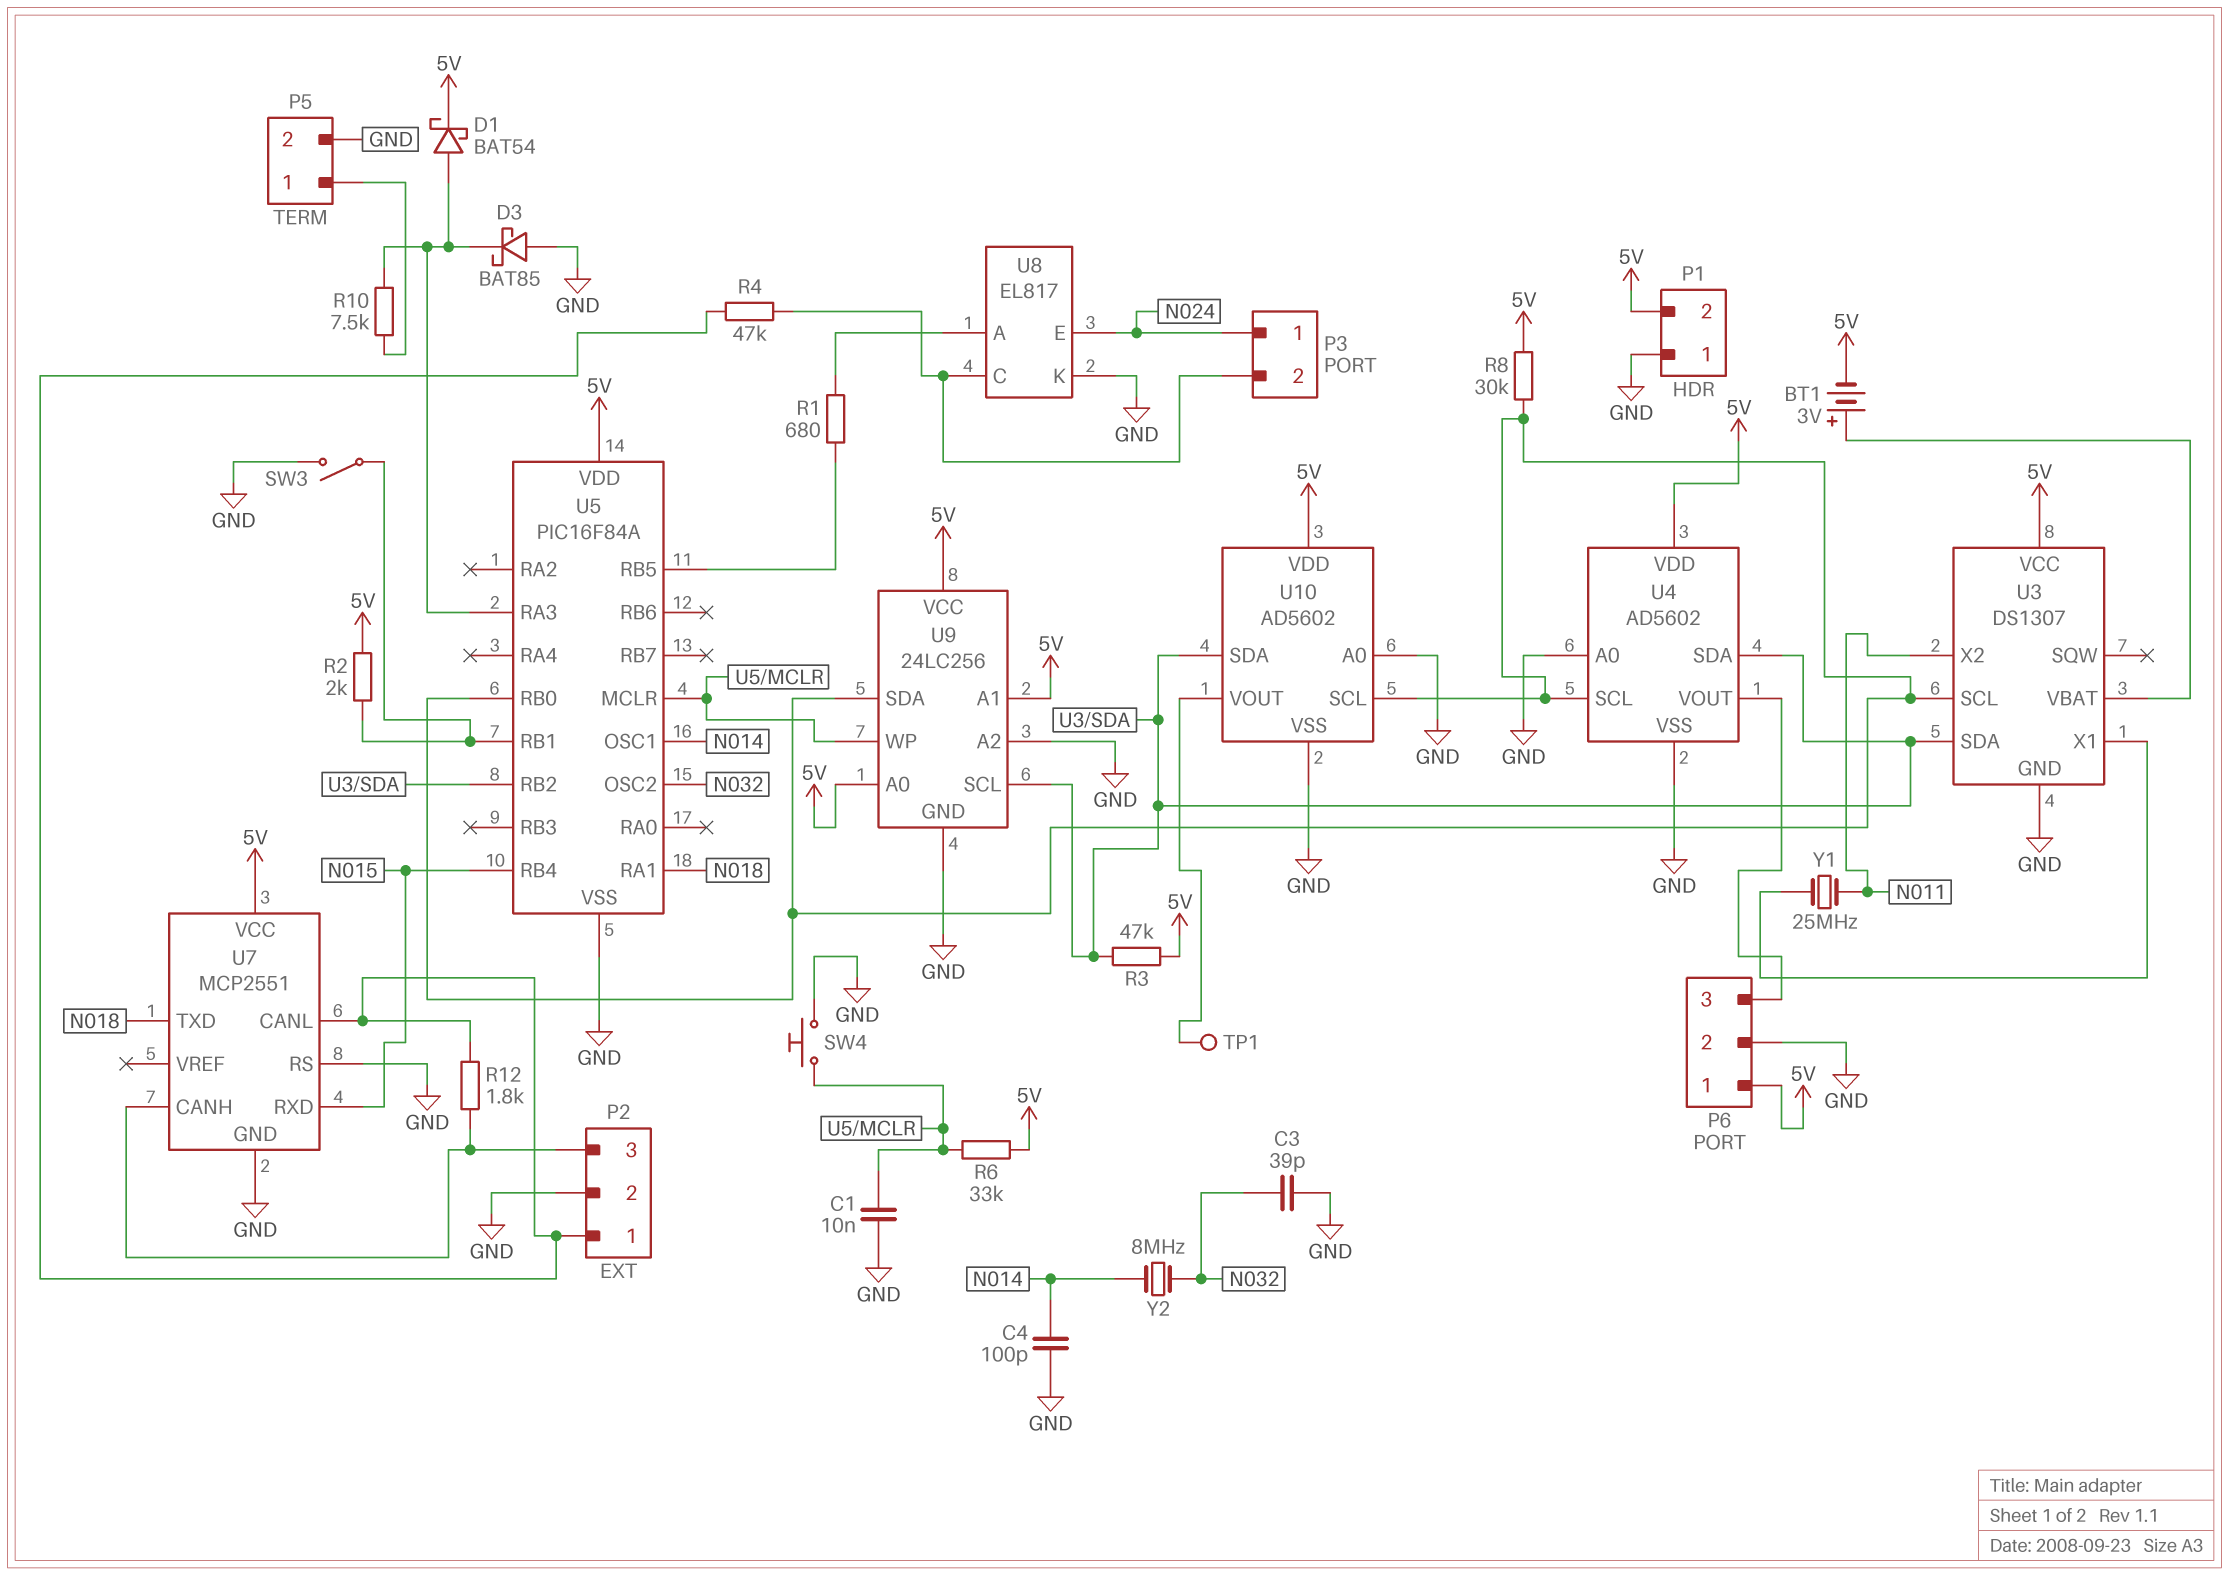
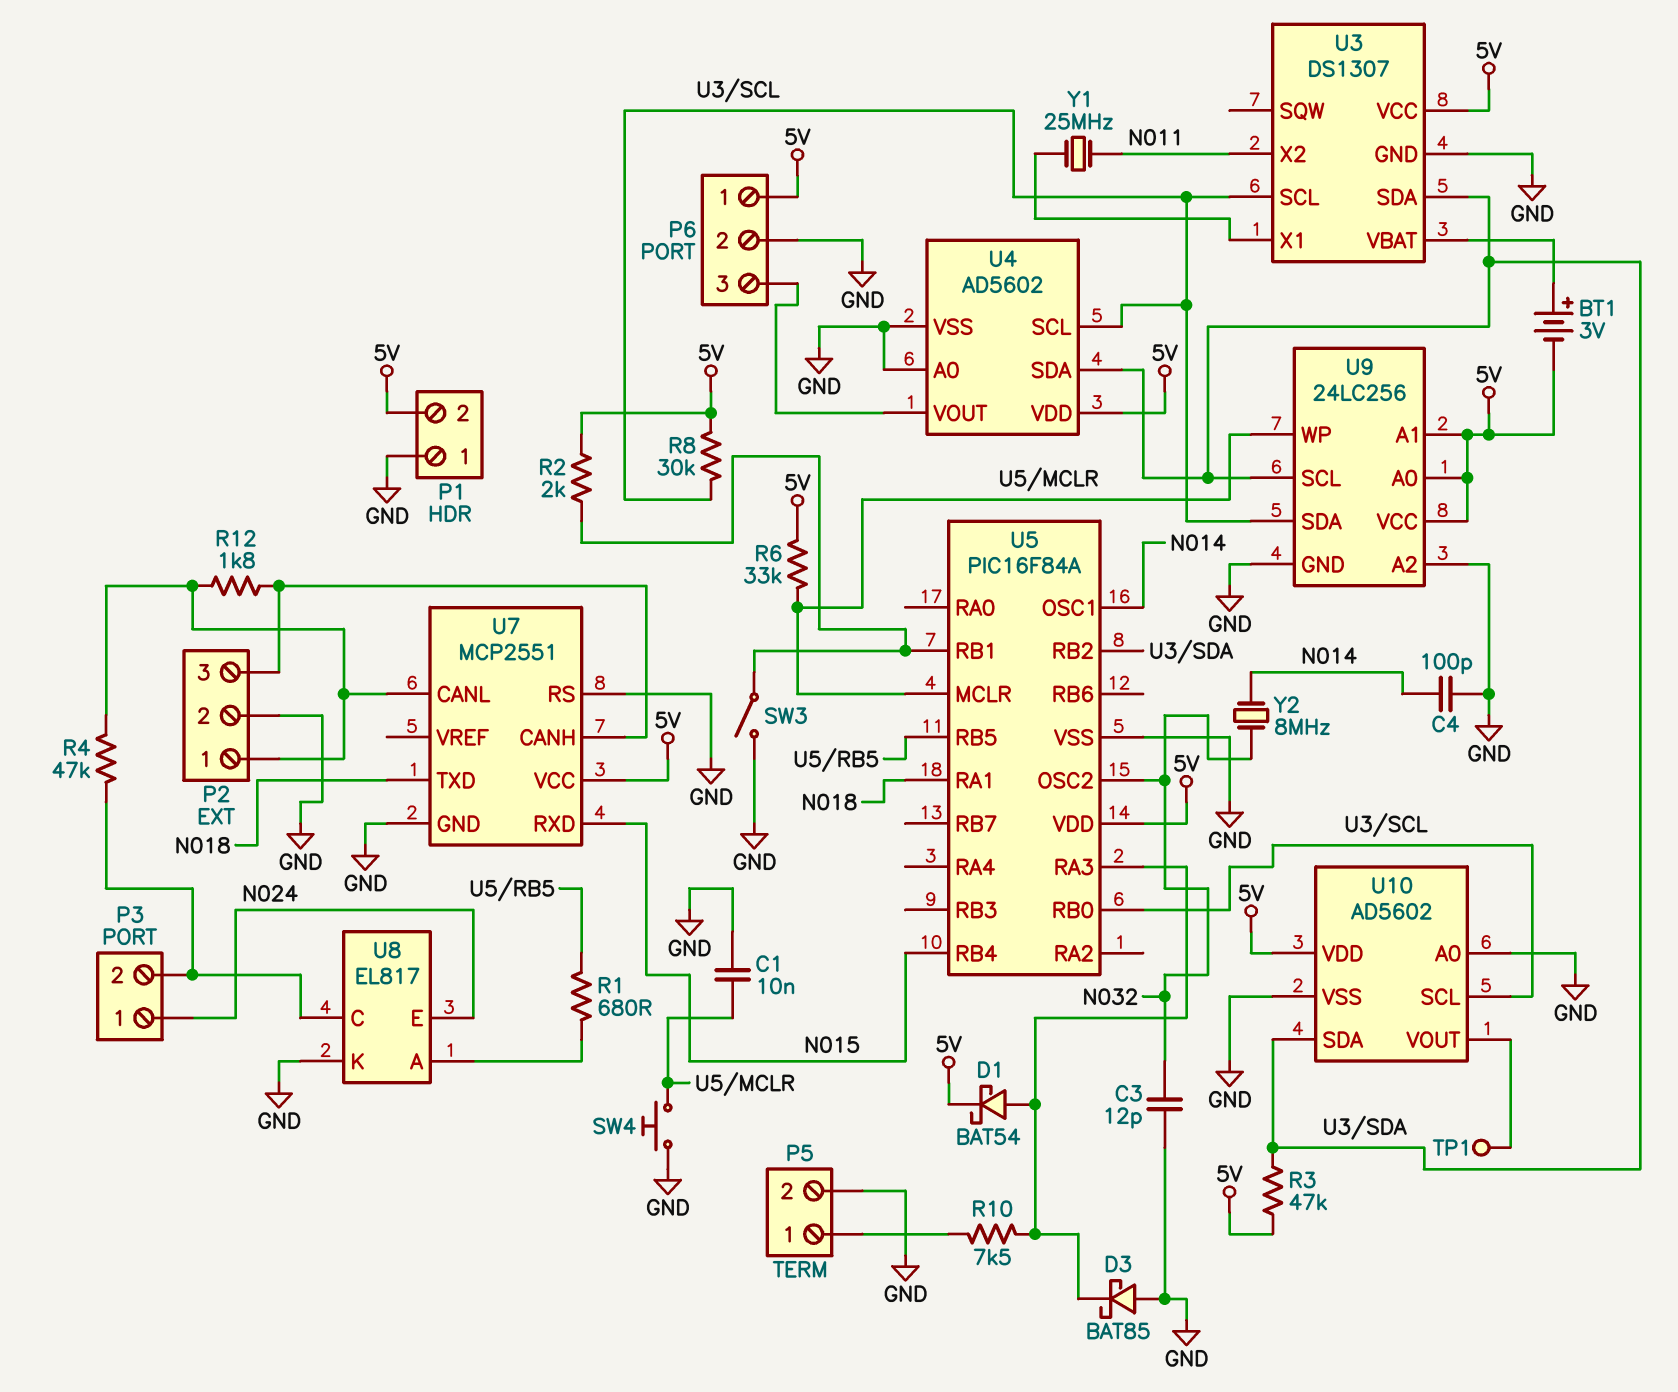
C3: 39pF (GND, N032) -> 12pF (GND, N032)

